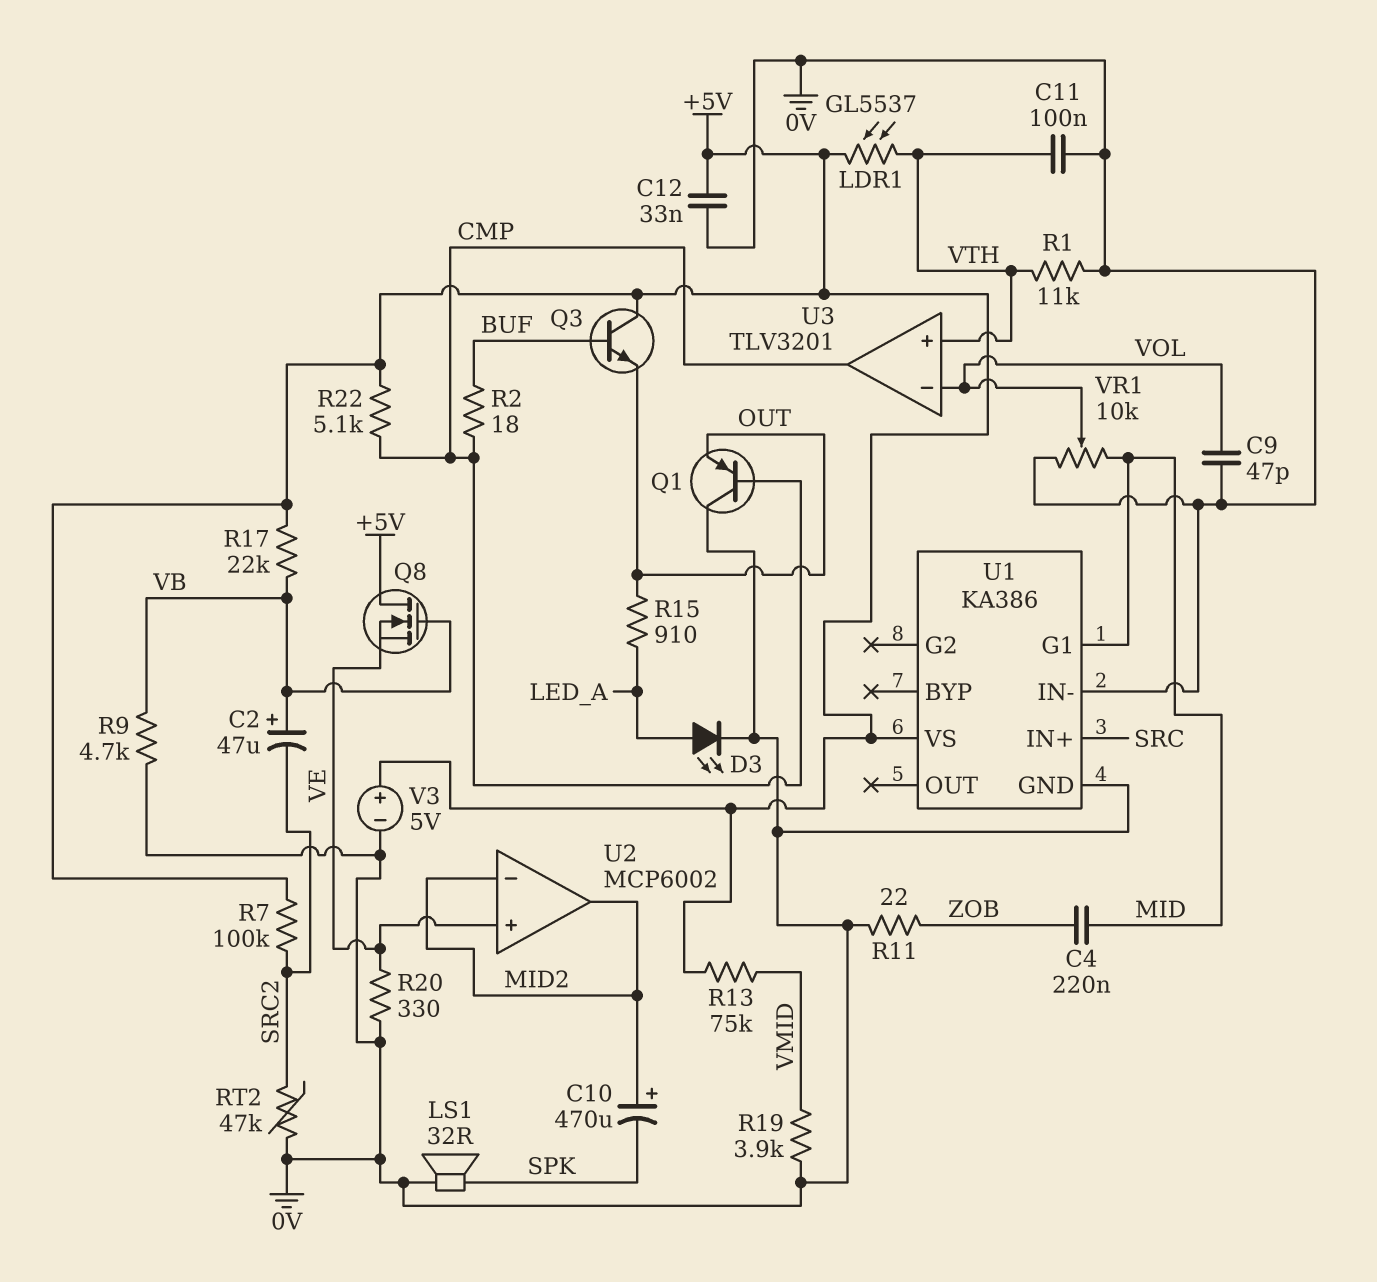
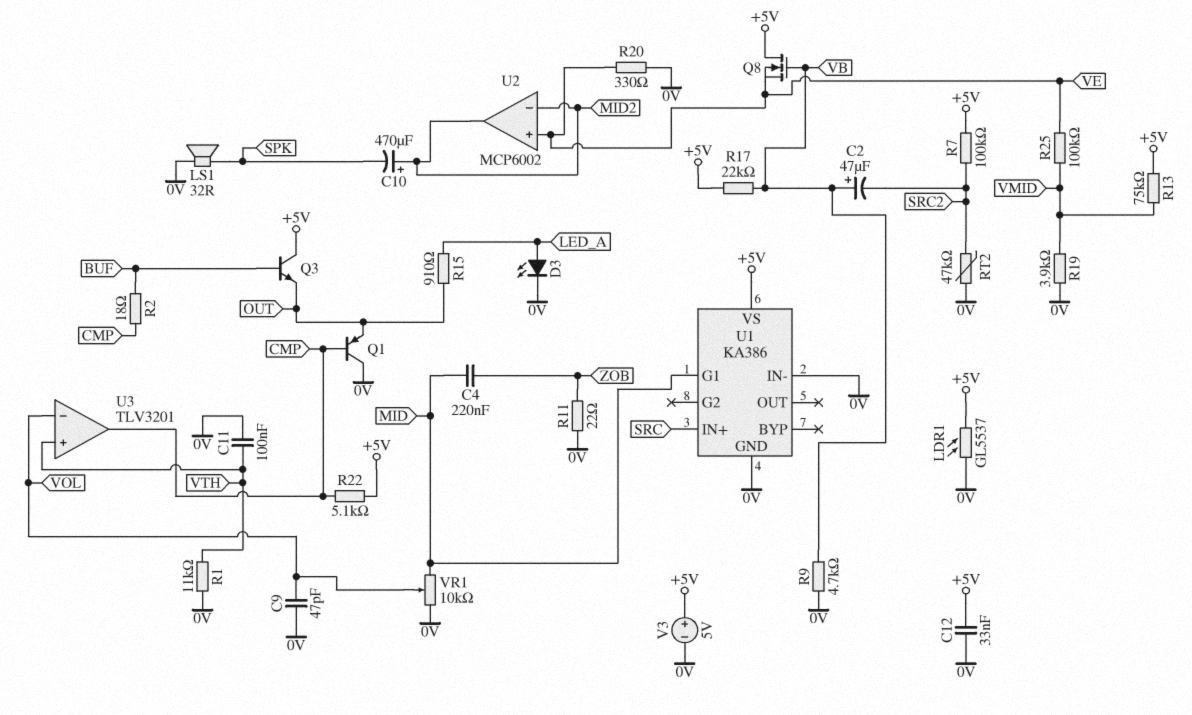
LDR1: GL5537 (+5V, VTH) -> GL5537 (+5V, 0V)
R25: none -> 100k (VE, VMID)

